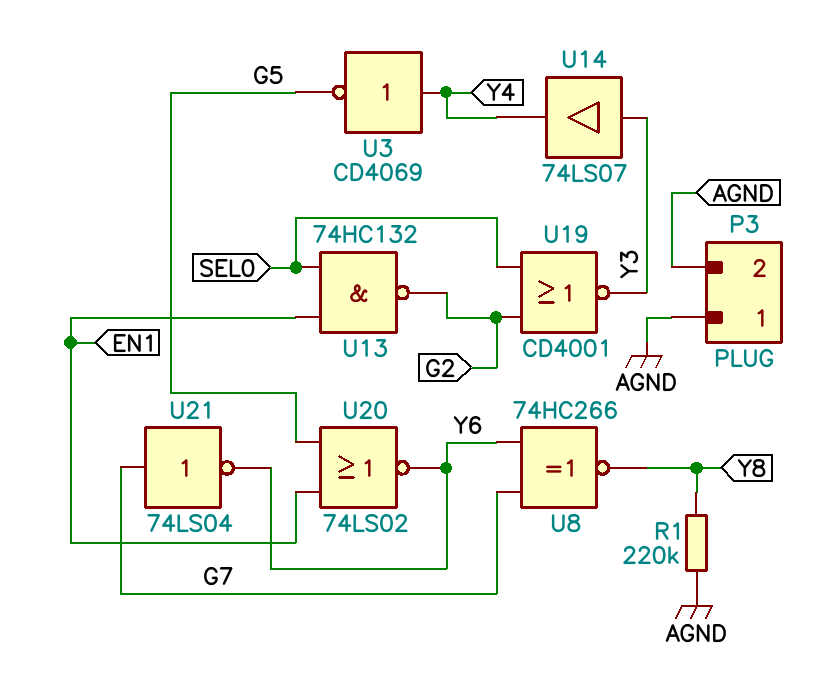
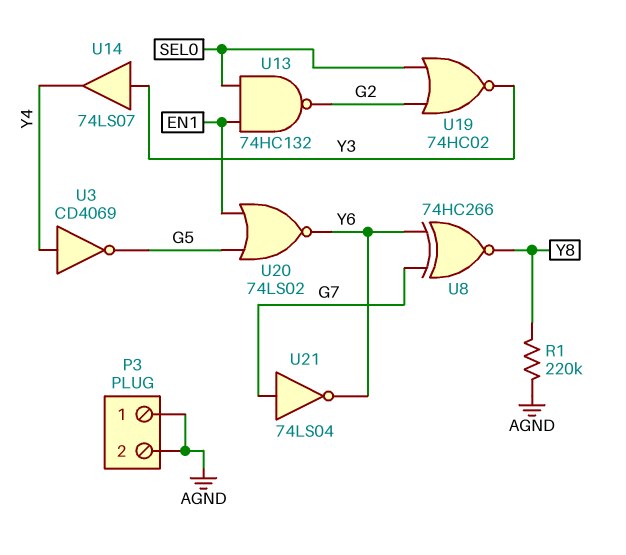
U19: NOR CD4001 (in G2, in SEL0, out Y3) -> NOR 74HC02 (in G2, in SEL0, out Y3)

